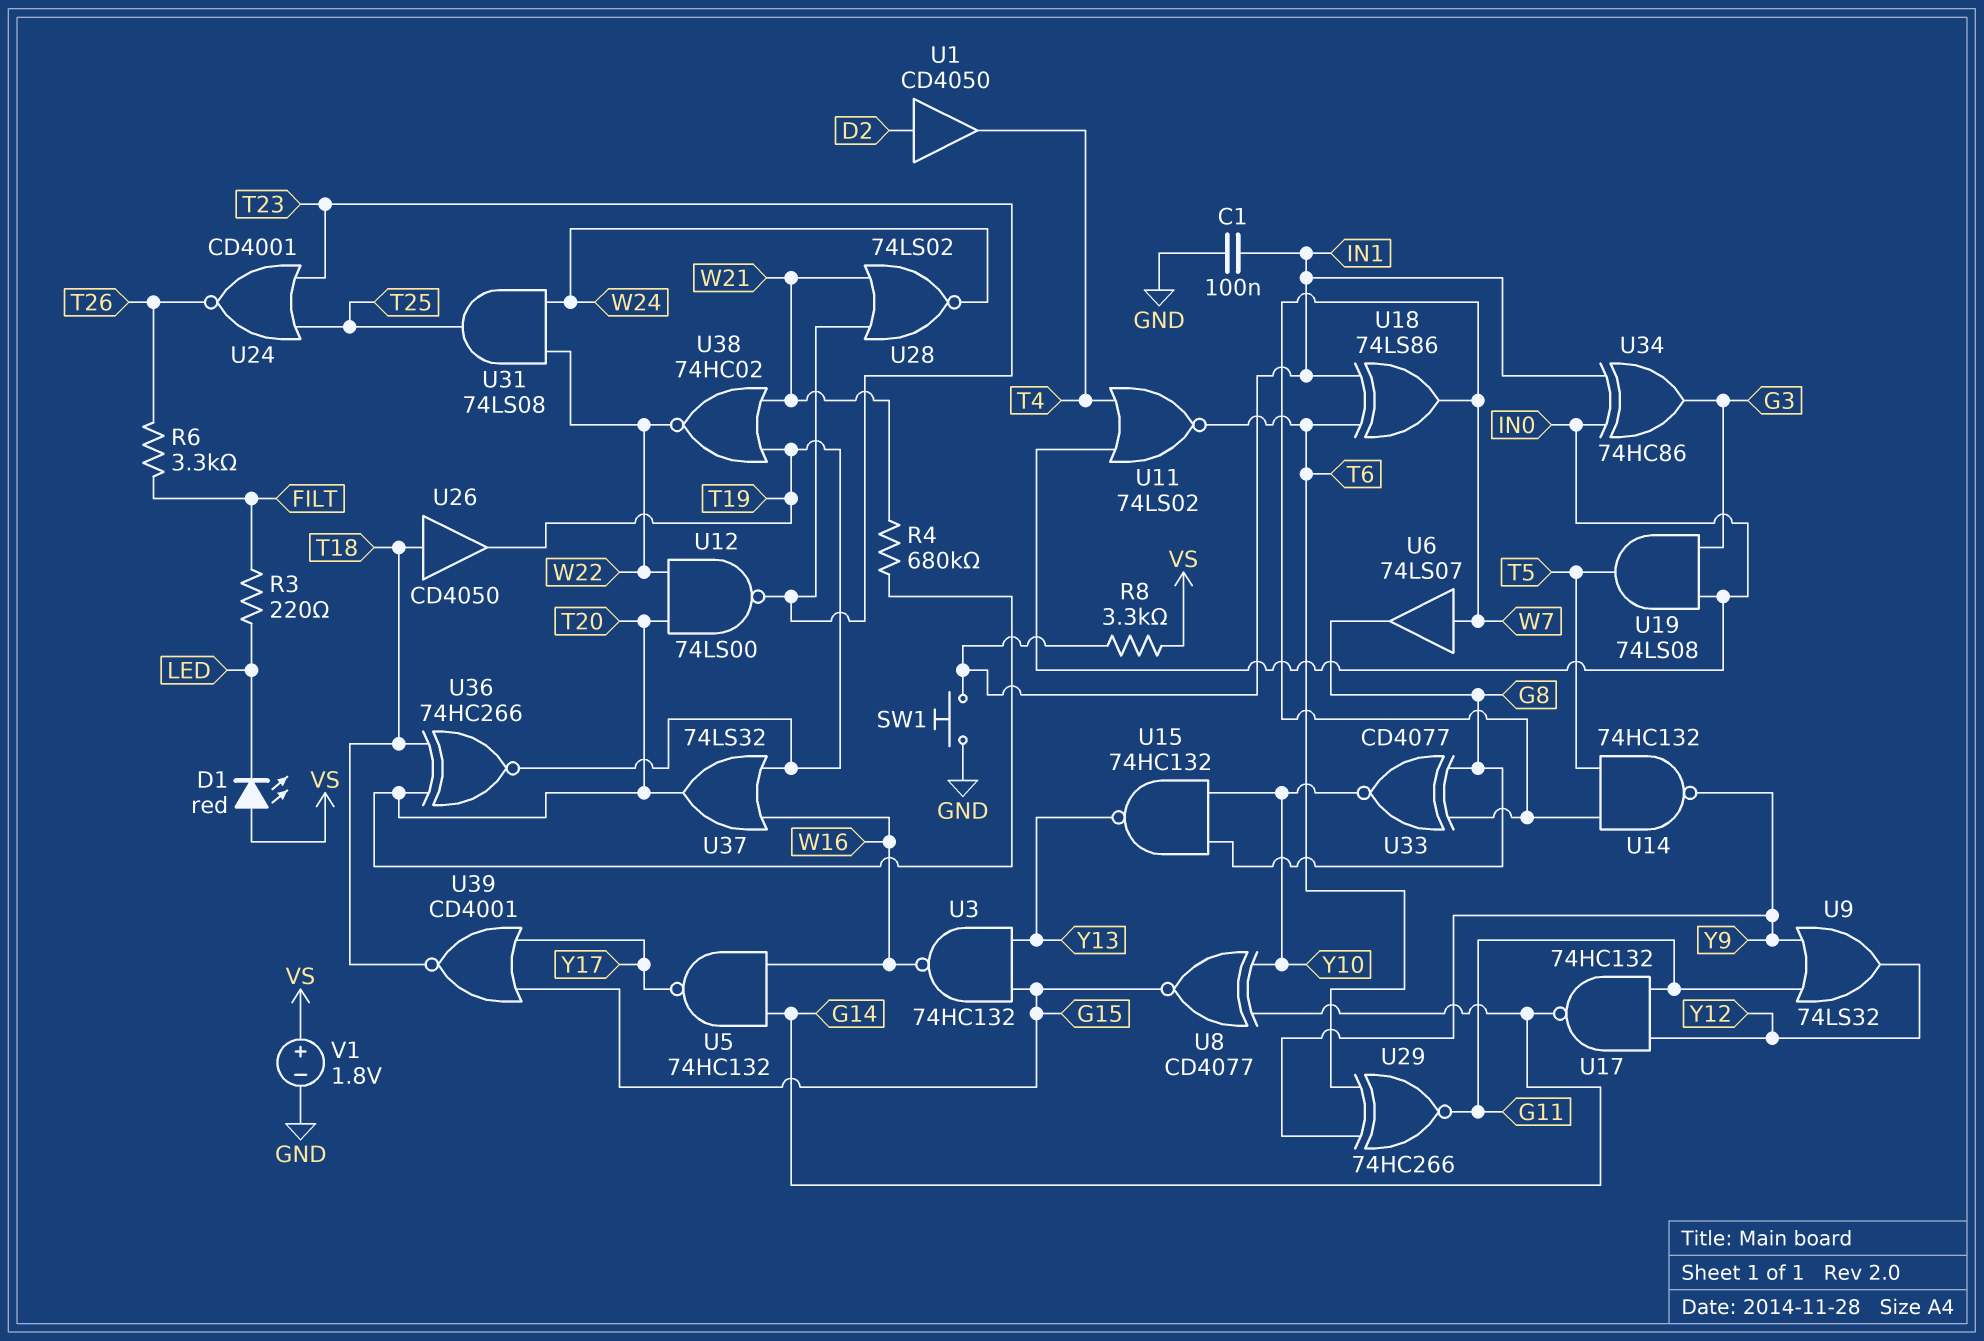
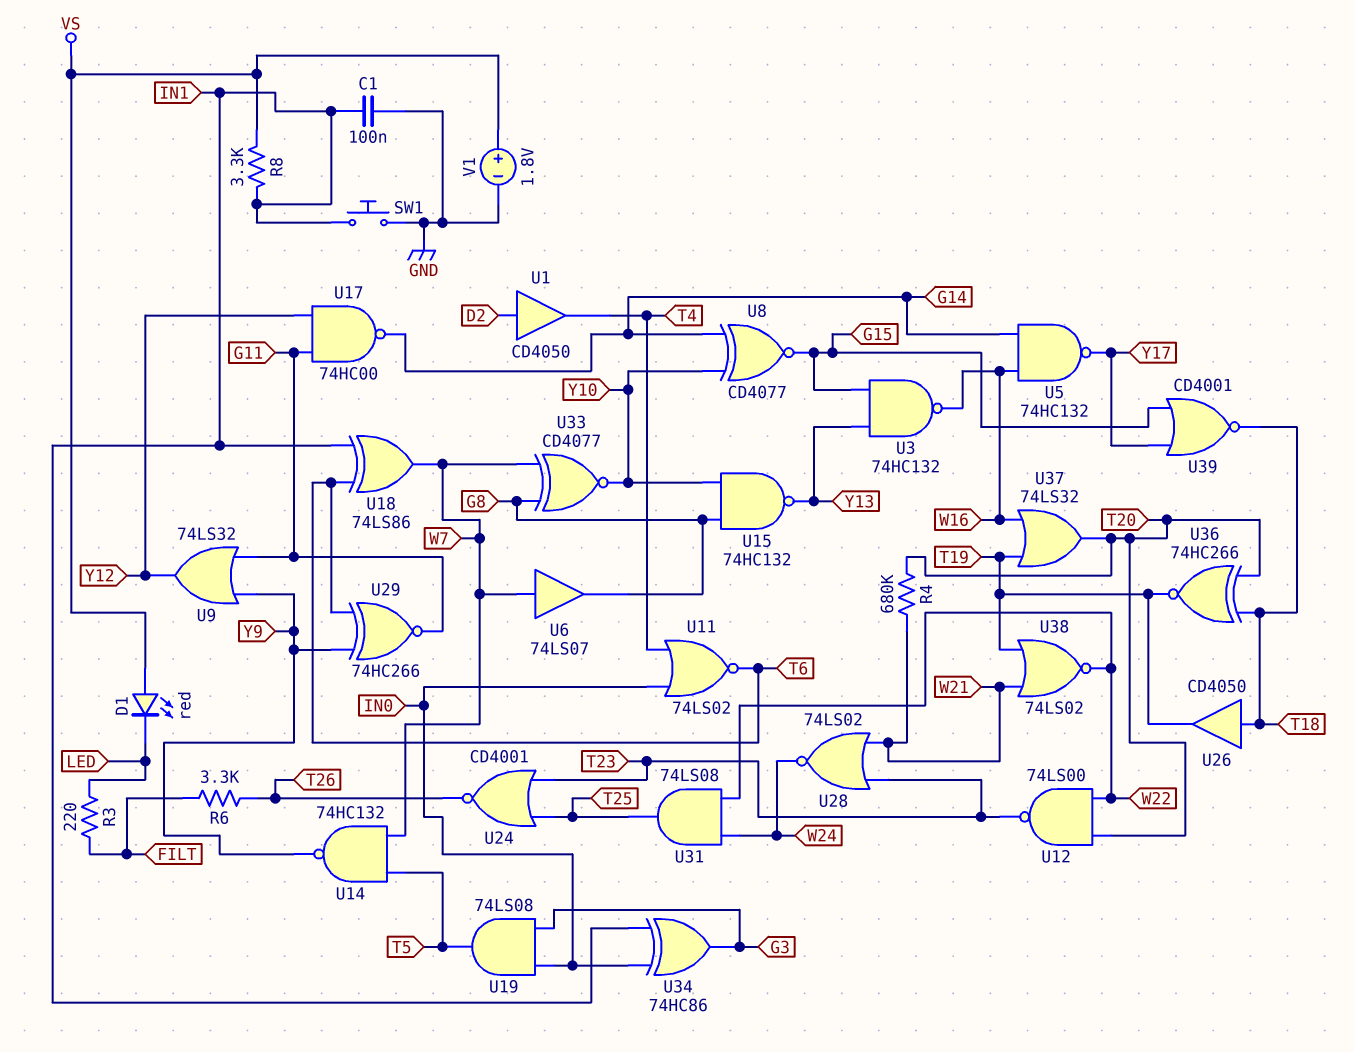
U17: NAND 74HC132 (in G11, in Y12, out G14) -> NAND 74HC00 (in G11, in Y12, out G14)
U38: NOR 74HC02 (in T19, in W21, out W22) -> NOR 74LS02 (in T19, in W21, out W22)

